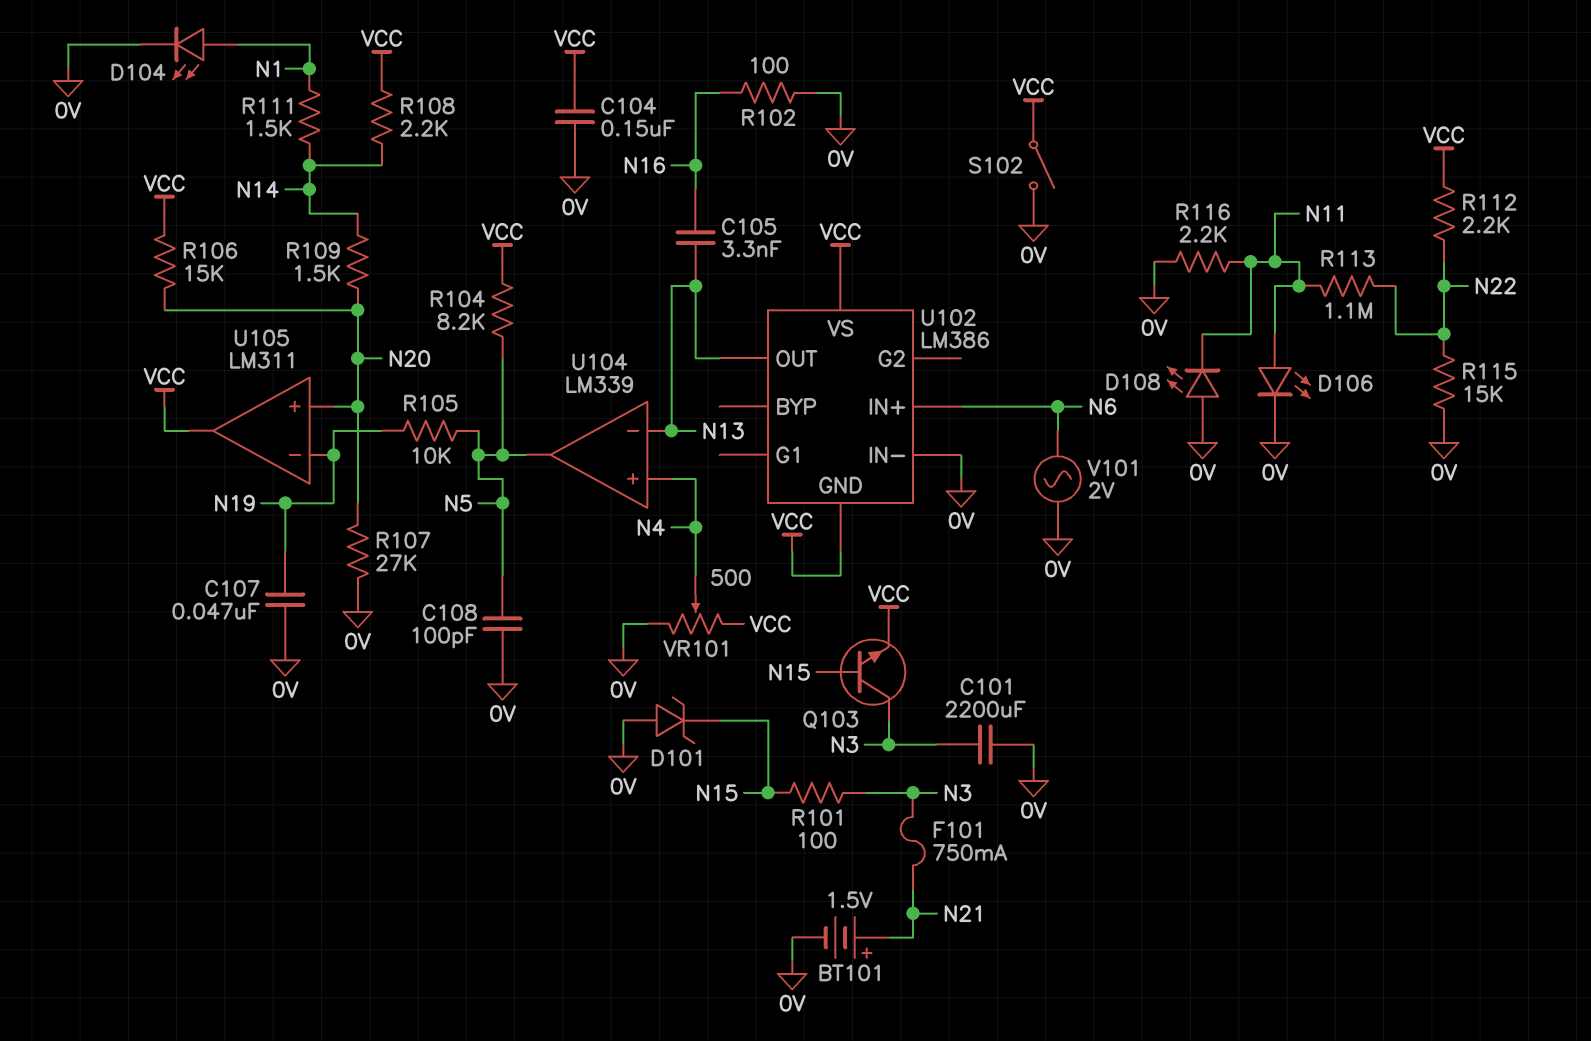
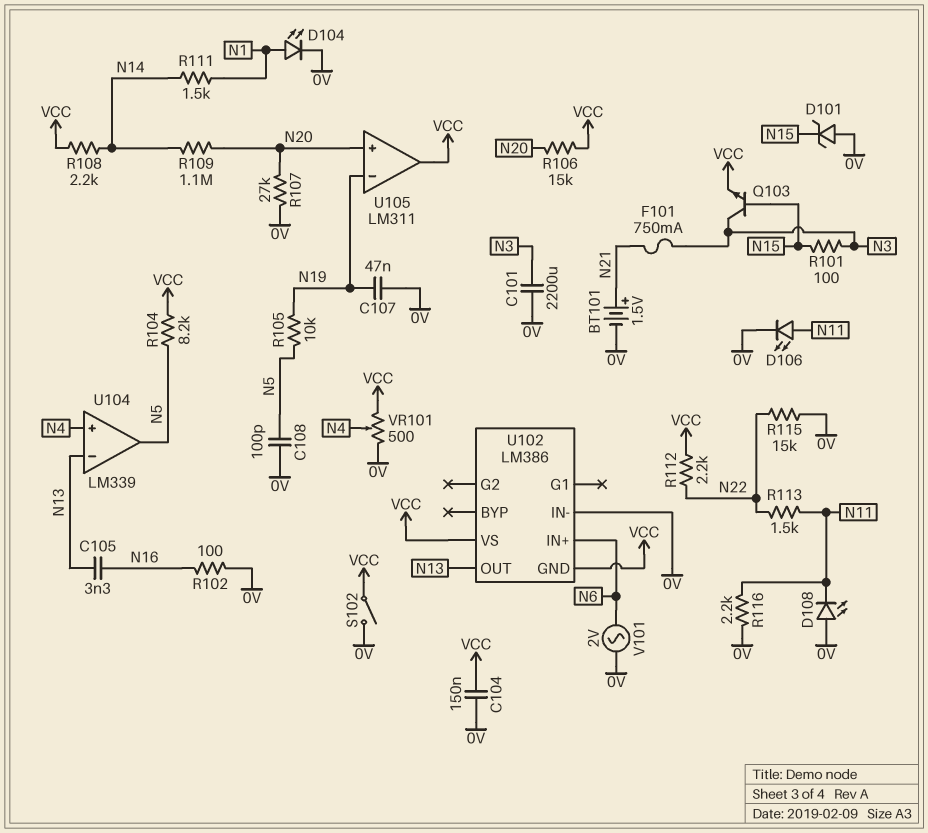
R109: 1.5k (N14, N20) -> 1.1M (N14, N20)
R113: 1.1M (N11, N22) -> 1.5k (N11, N22)

